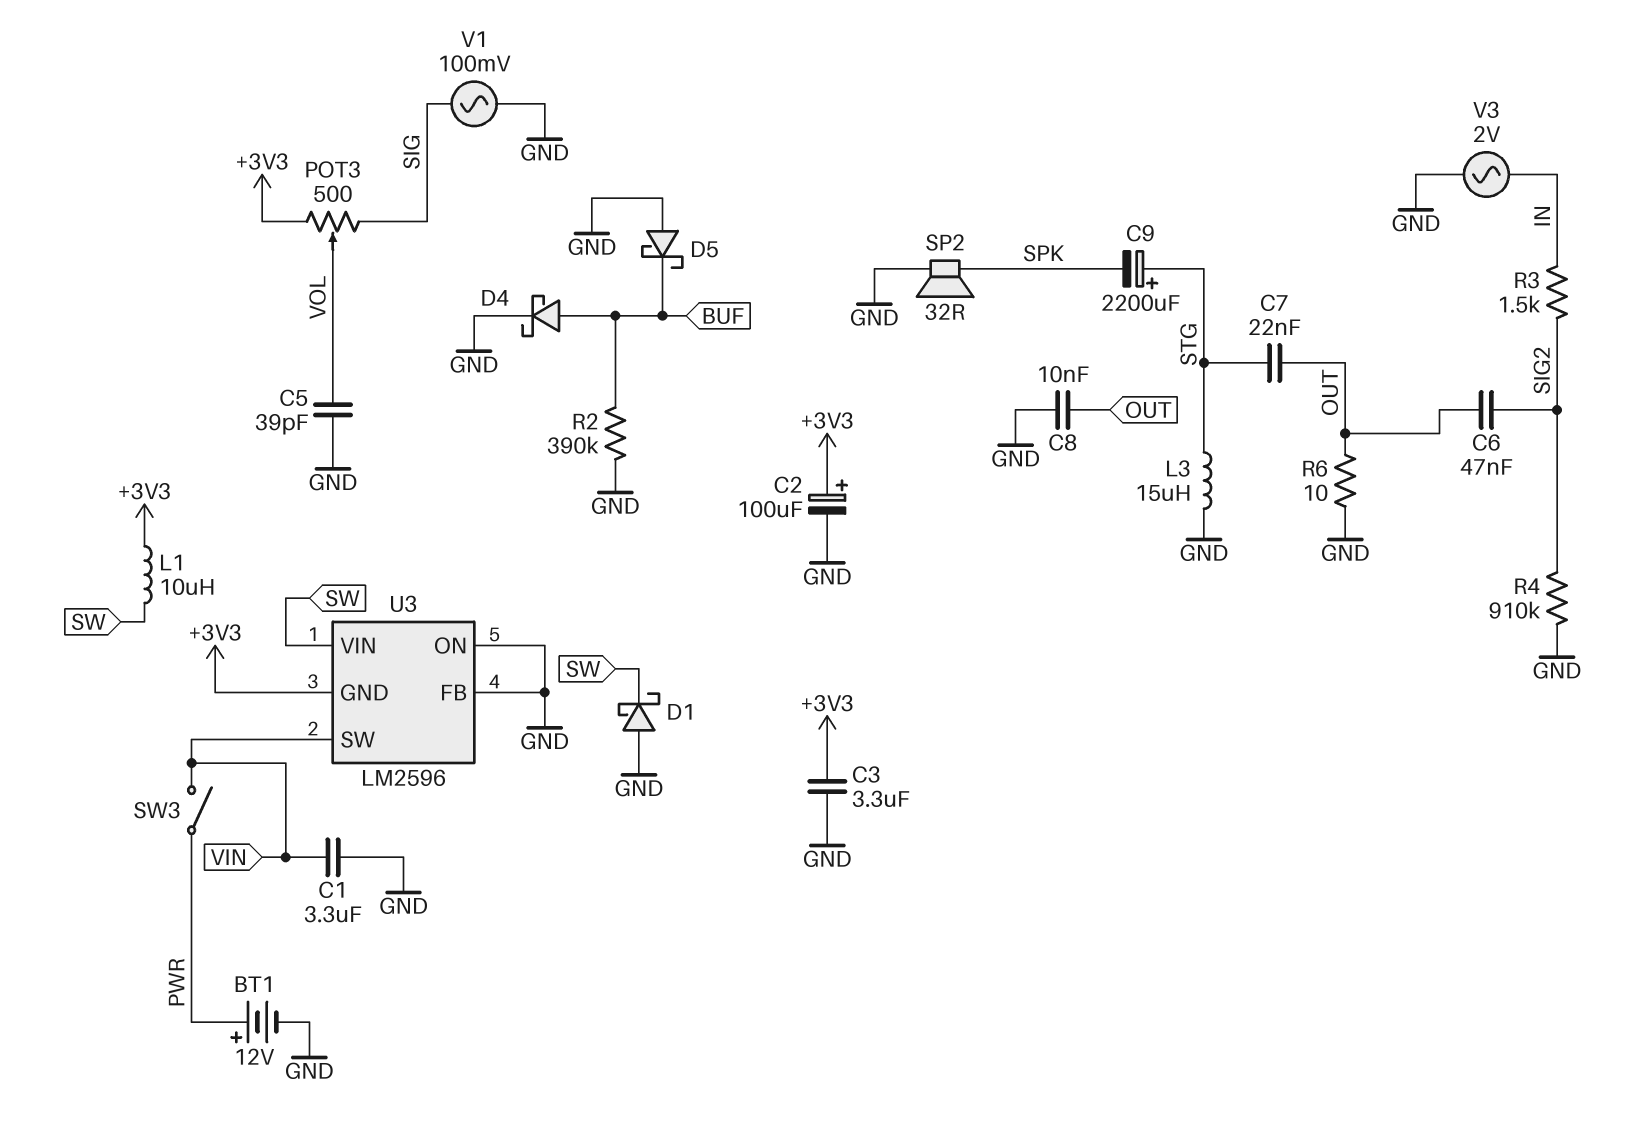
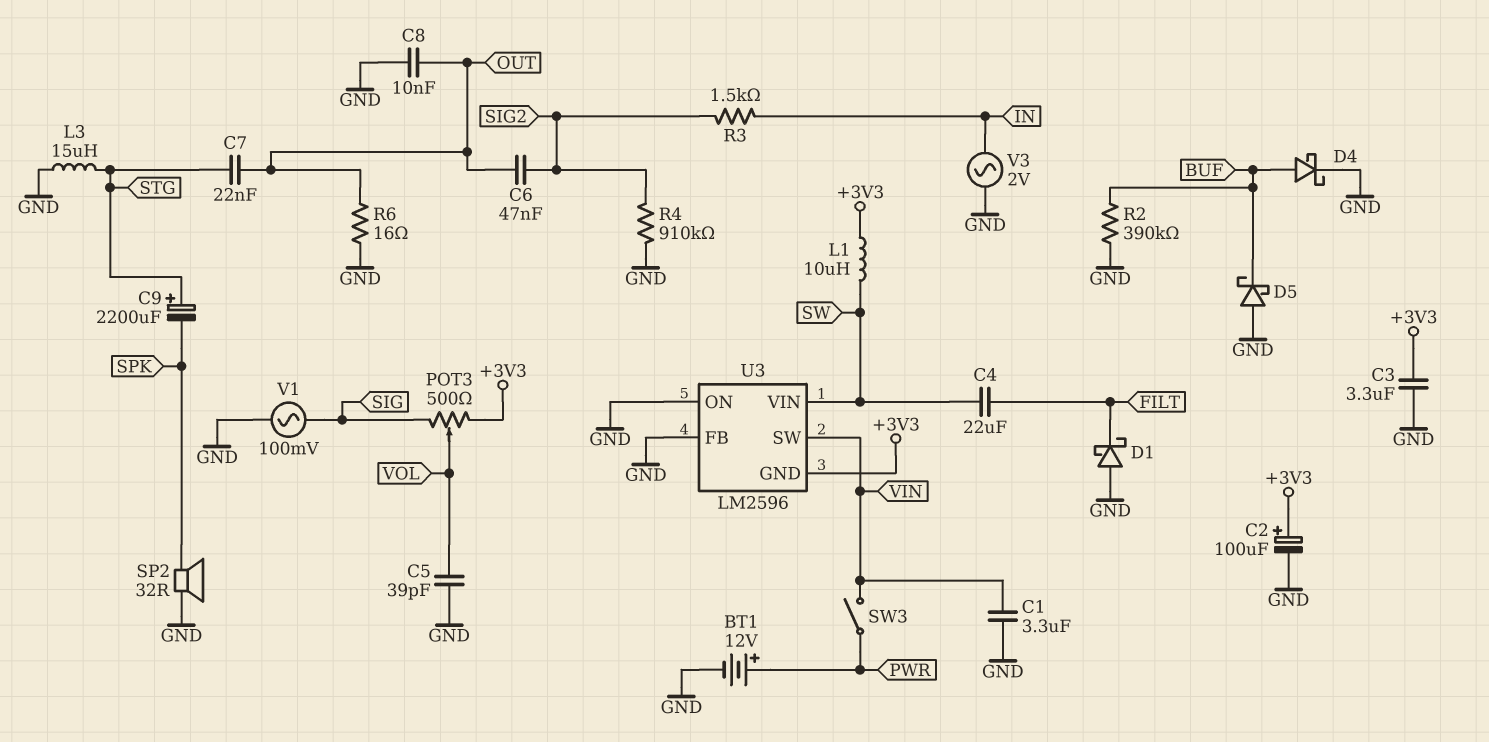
C4: none -> 22uF (FILT, SW)
D1: schottky (A GND, K SW) -> schottky (A GND, K FILT)
R6: 10 (GND, OUT) -> 16 (GND, OUT)

